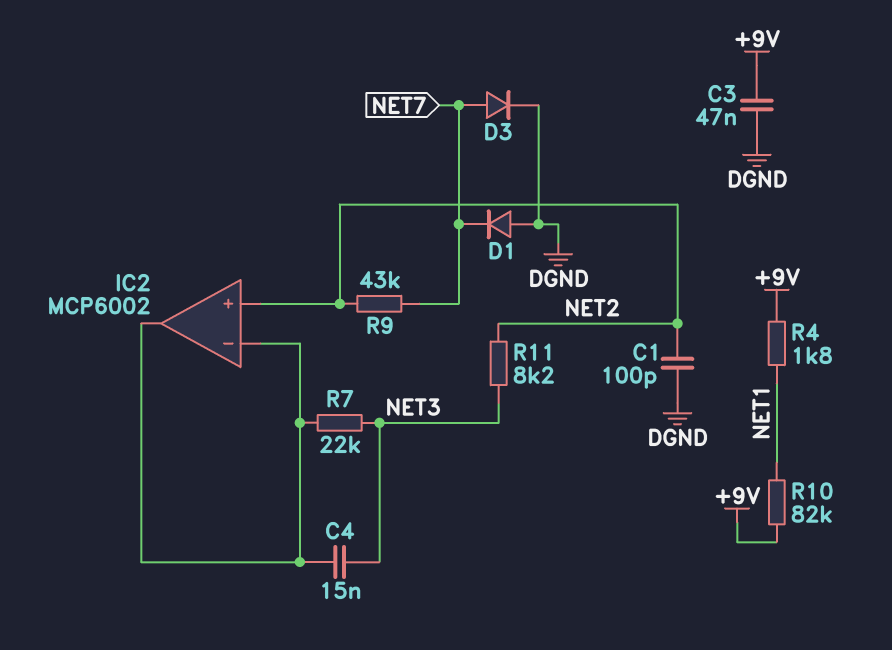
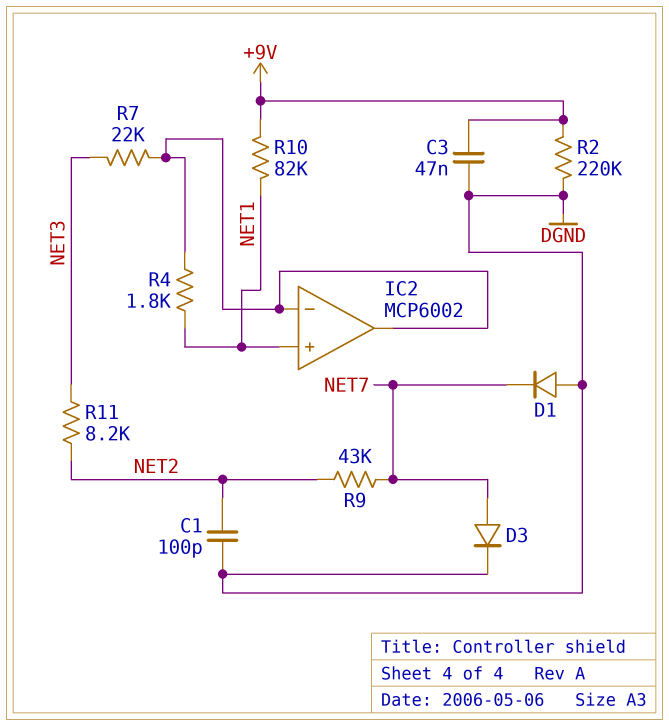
C4: 15nF (IC2/in-, NET3) -> none
IC2 pin in+: NET2 -> NET1
R2: none -> 220k (+9V, DGND)
R4: 1.8k (+9V, NET1) -> 1.8k (IC2/in-, NET1)

